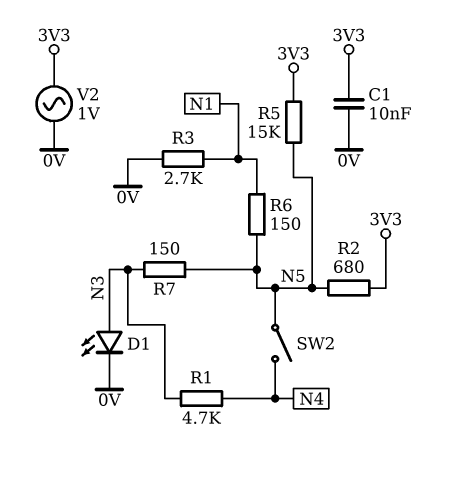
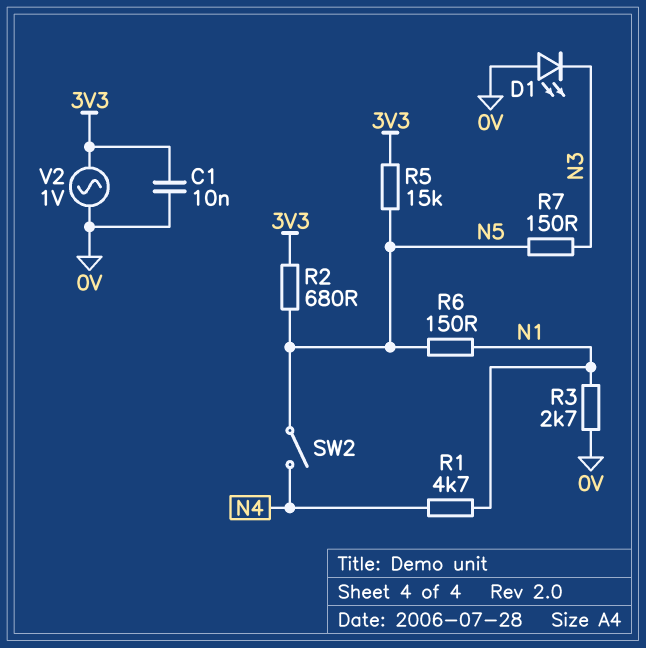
D1: LED (A N3, K 0V) -> LED (A 0V, K N3)
R1: 4.7k (N3, N4) -> 4.7k (N1, N4)

